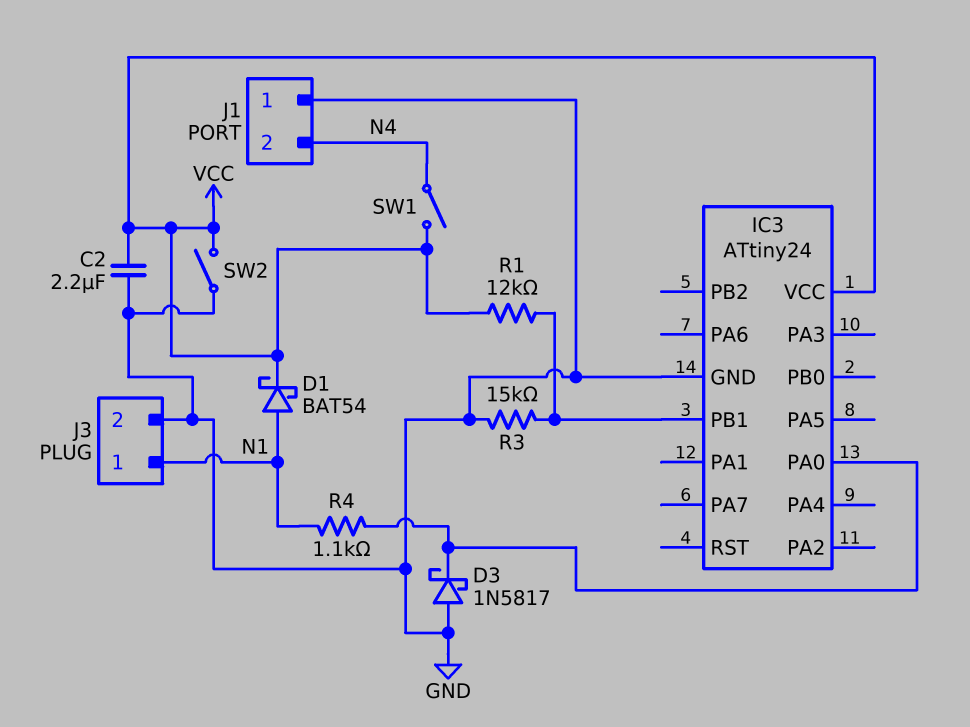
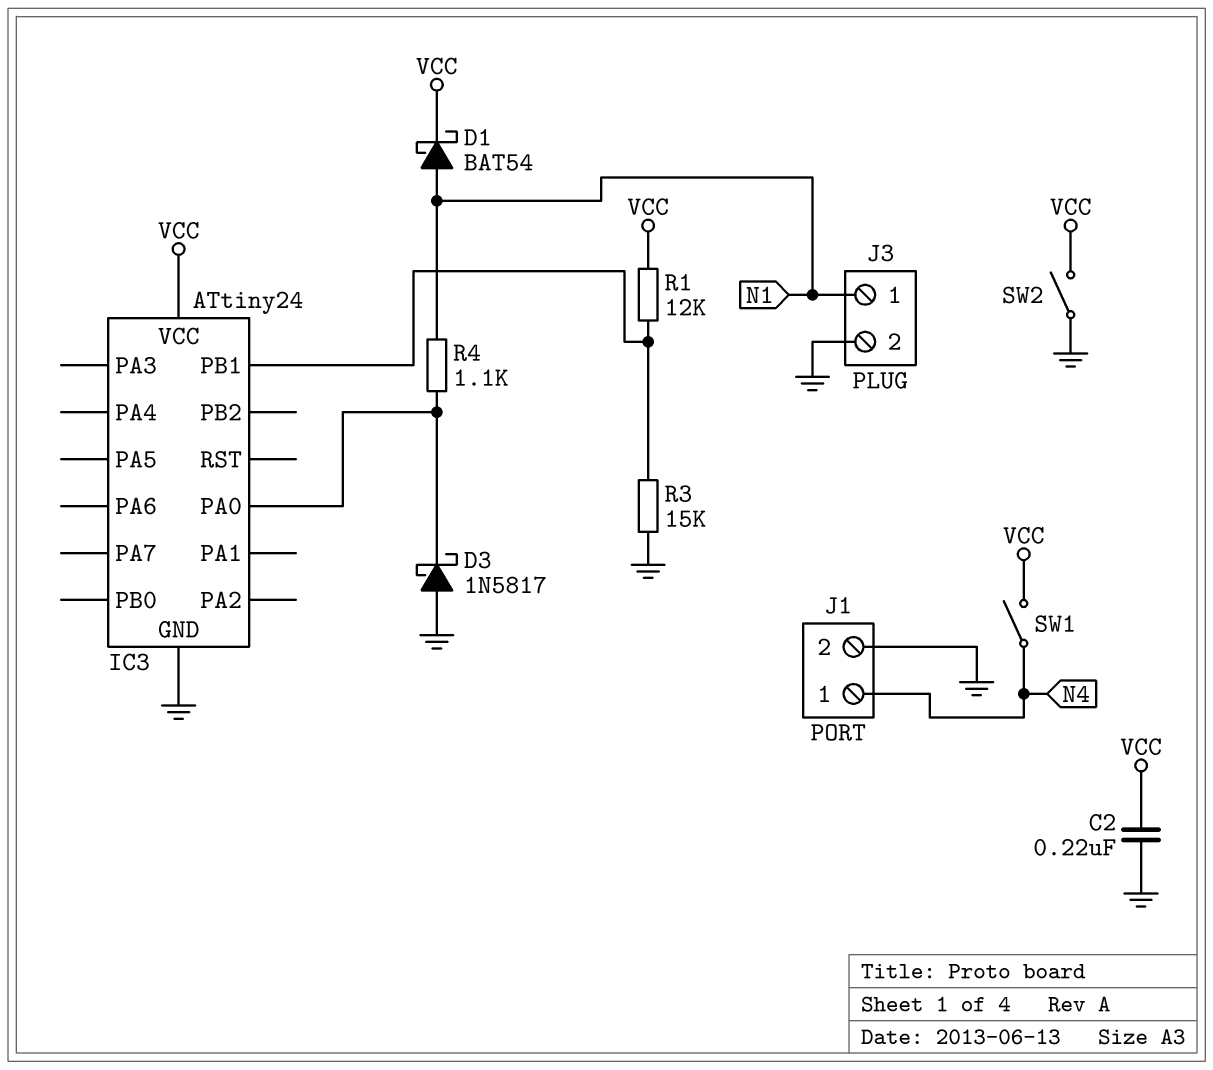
C2: 2.2uF (GND, VCC) -> 220nF (GND, VCC)
J1 pin 1: GND -> N4
J1 pin 2: N4 -> GND

